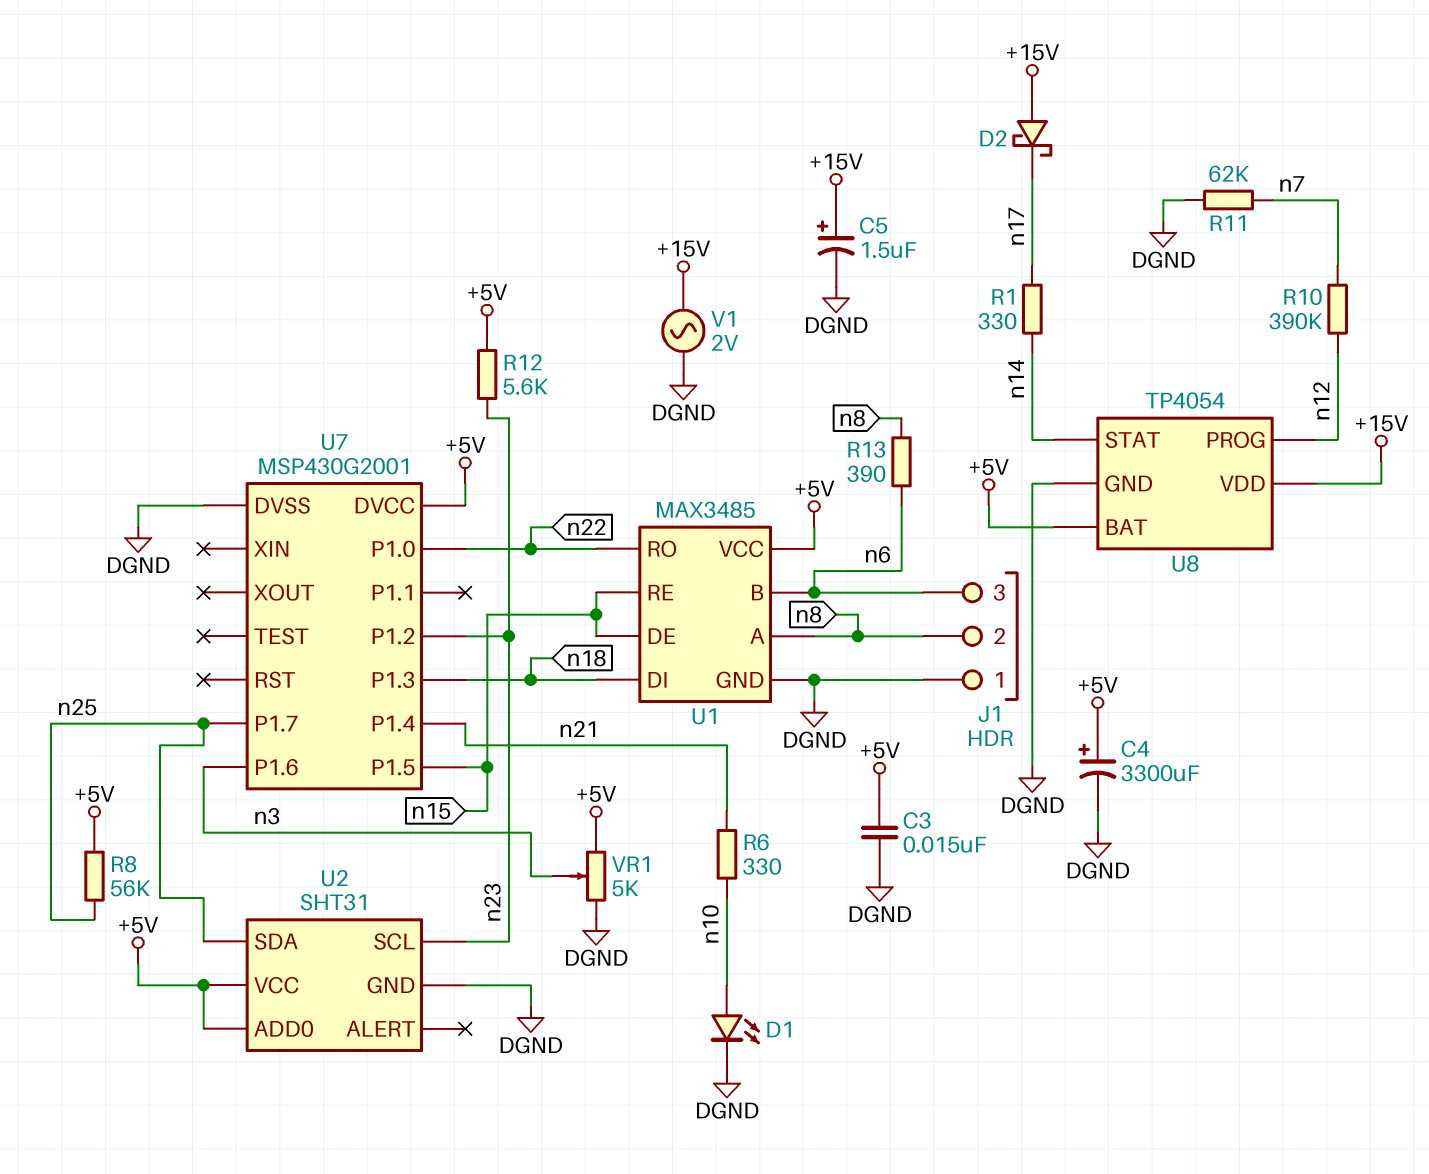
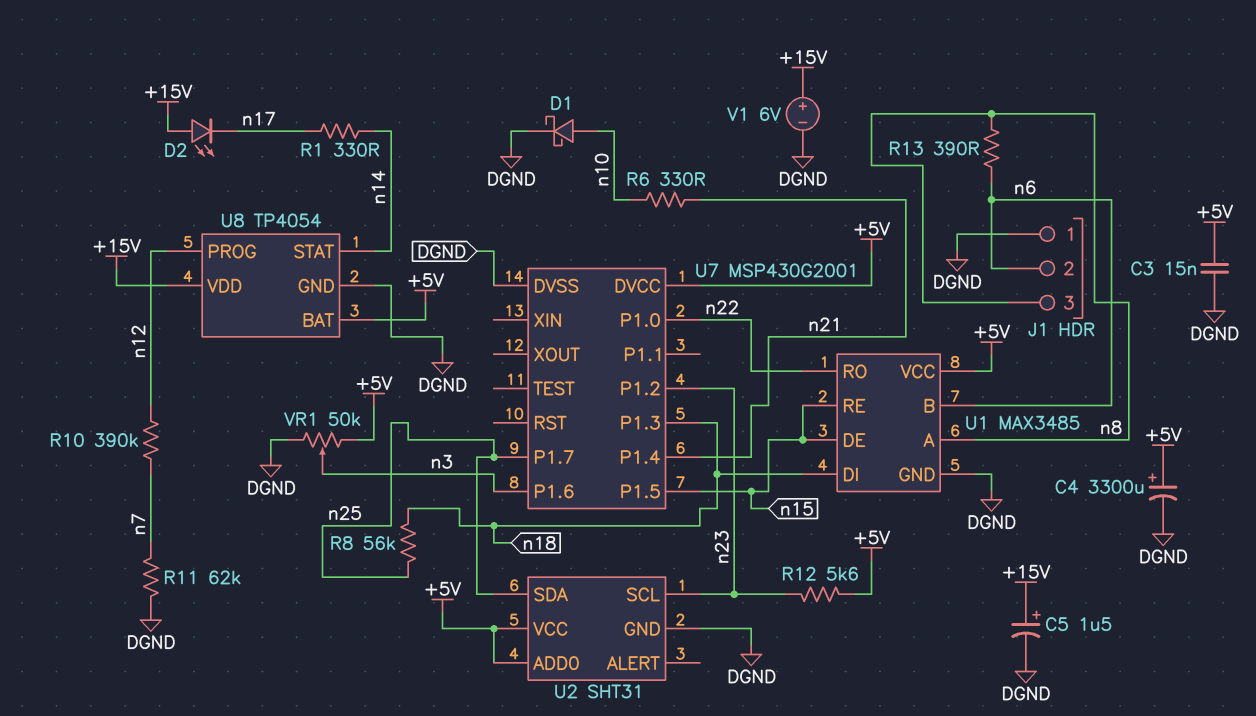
D1: LED (A n10, K DGND) -> schottky (A n10, K DGND)
D2: schottky (A +15V, K n17) -> LED (A +15V, K n17)
J1 pin 2: n8 -> n6
J1 pin 3: n6 -> n8
R8: 56k (+5V, n25) -> 56k (n18, n25)
V1: AC 2V (+15V, DGND) -> 6V (plus +15V, minus DGND)
VR1: 5k (+5V, DGND, wiper n3) -> 50k (+5V, DGND, wiper n3)

